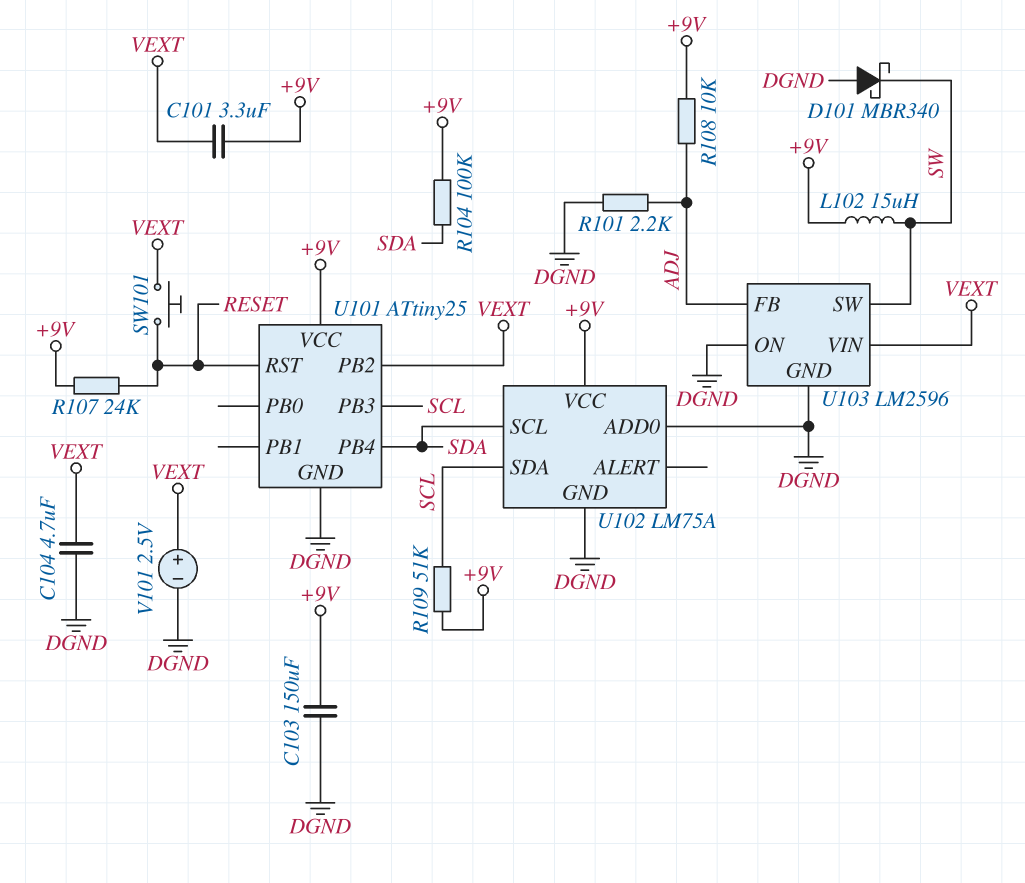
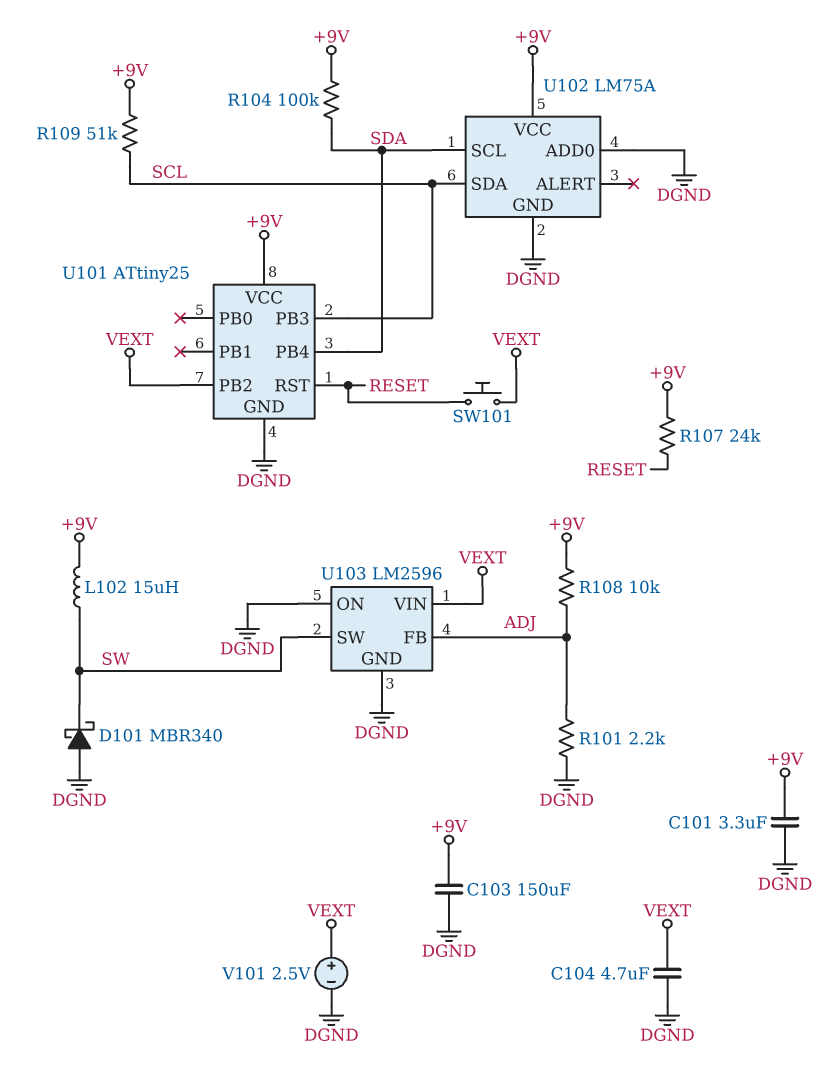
C101: 3.3uF (+9V, VEXT) -> 3.3uF (+9V, DGND)

